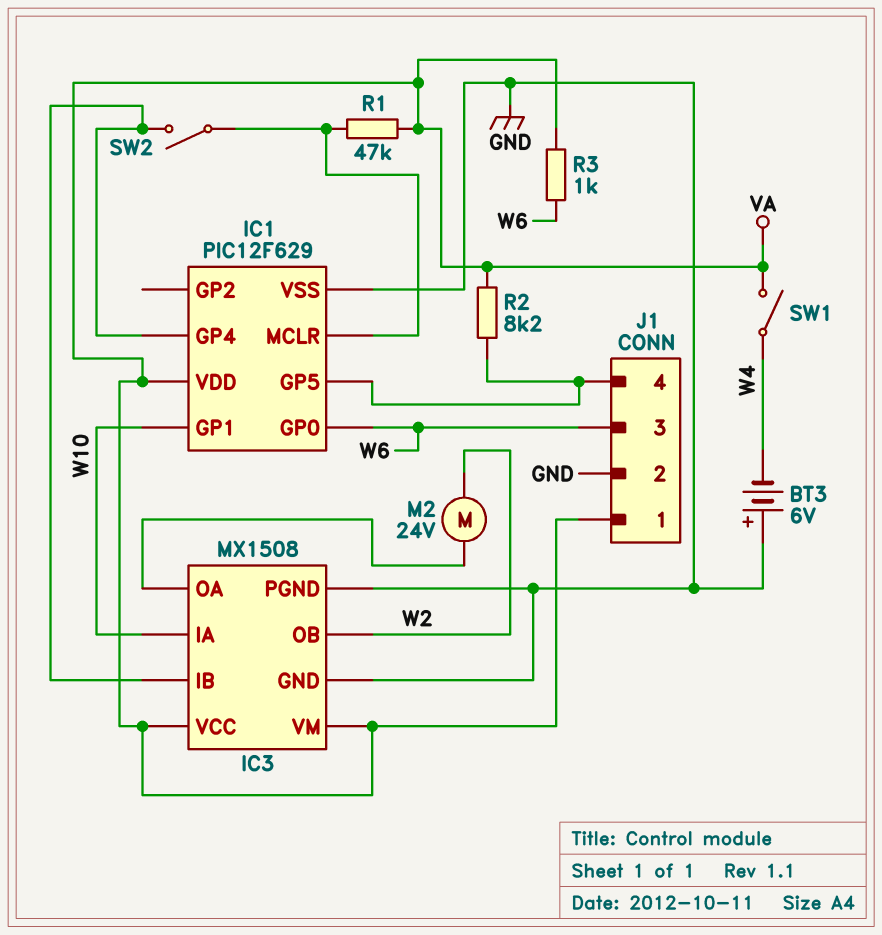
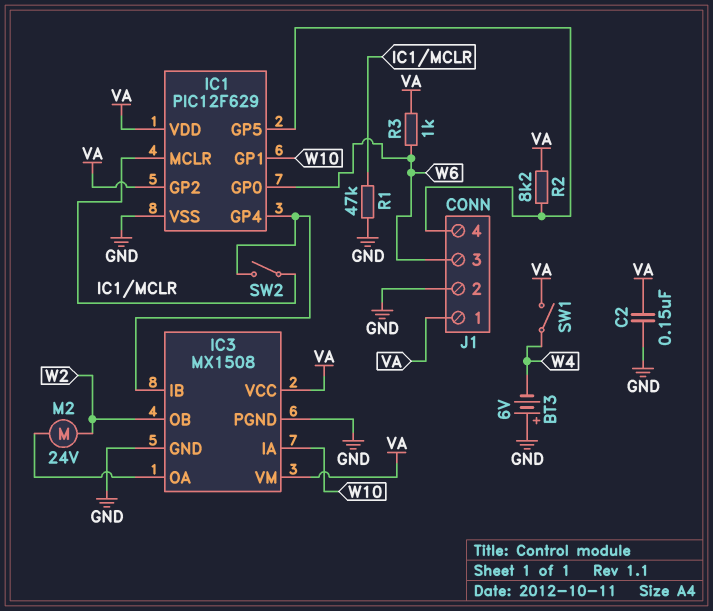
C2: none -> 150nF (GND, VA)
IC1 pin GP2: none -> VA
R1: 47k (IC1/MCLR, VA) -> 47k (GND, IC1/MCLR)

